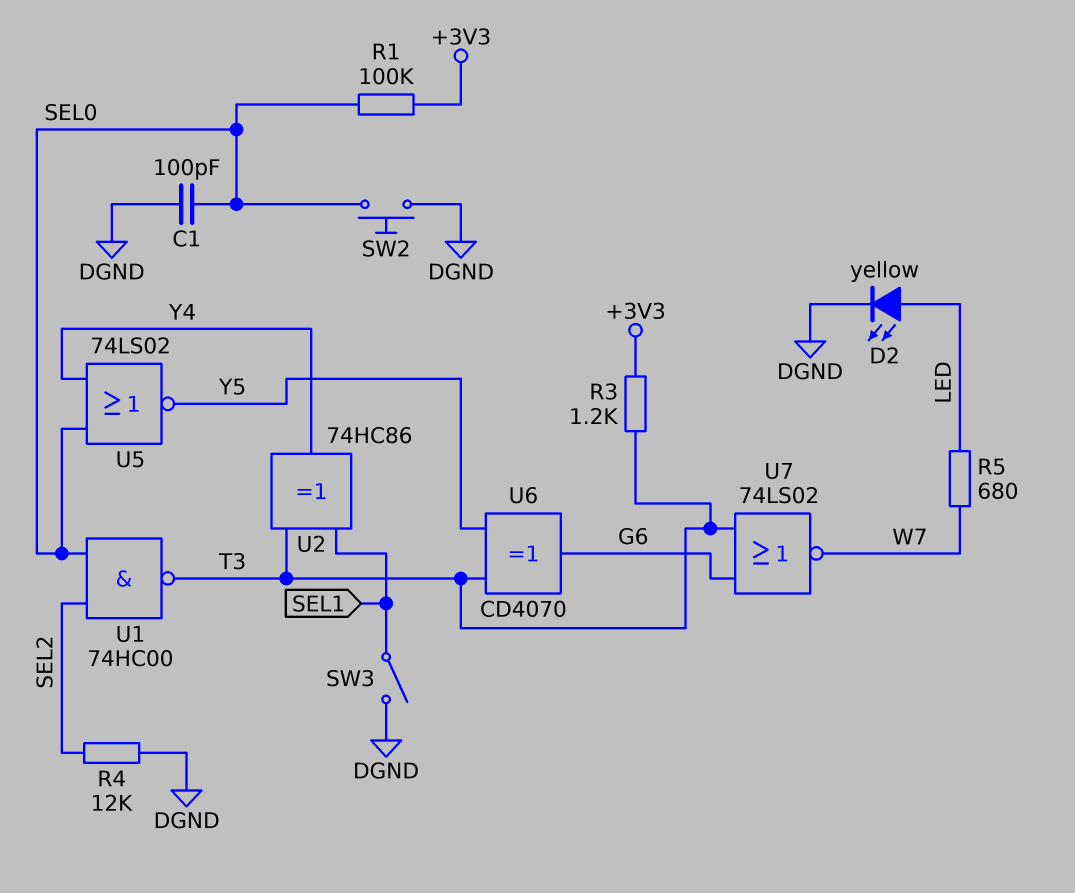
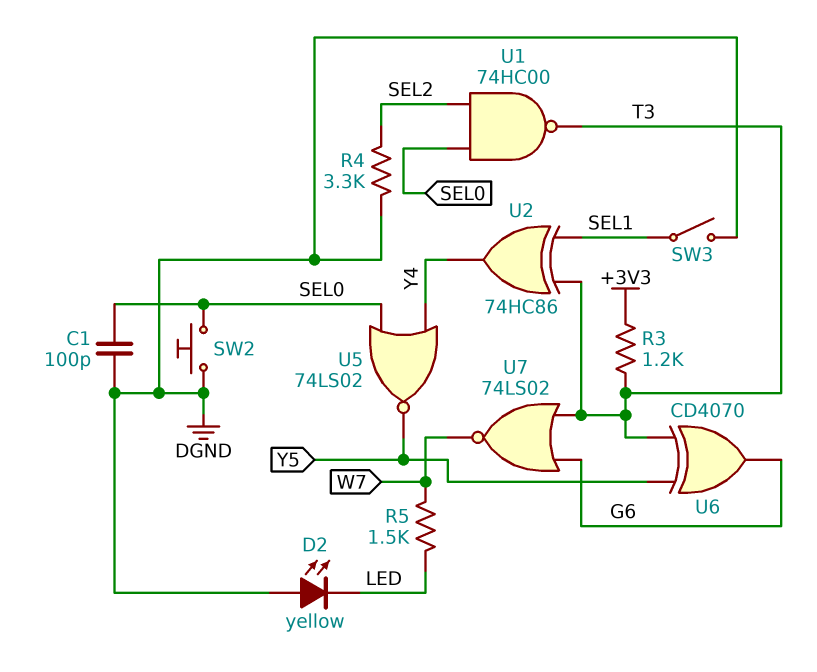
D2: LED yellow (A LED, K DGND) -> LED yellow (A DGND, K LED)
R1: 100k (+3V3, SEL0) -> none
R4: 12k (DGND, SEL2) -> 3.3k (DGND, SEL2)
R5: 680 (LED, W7) -> 1.5k (LED, W7)

